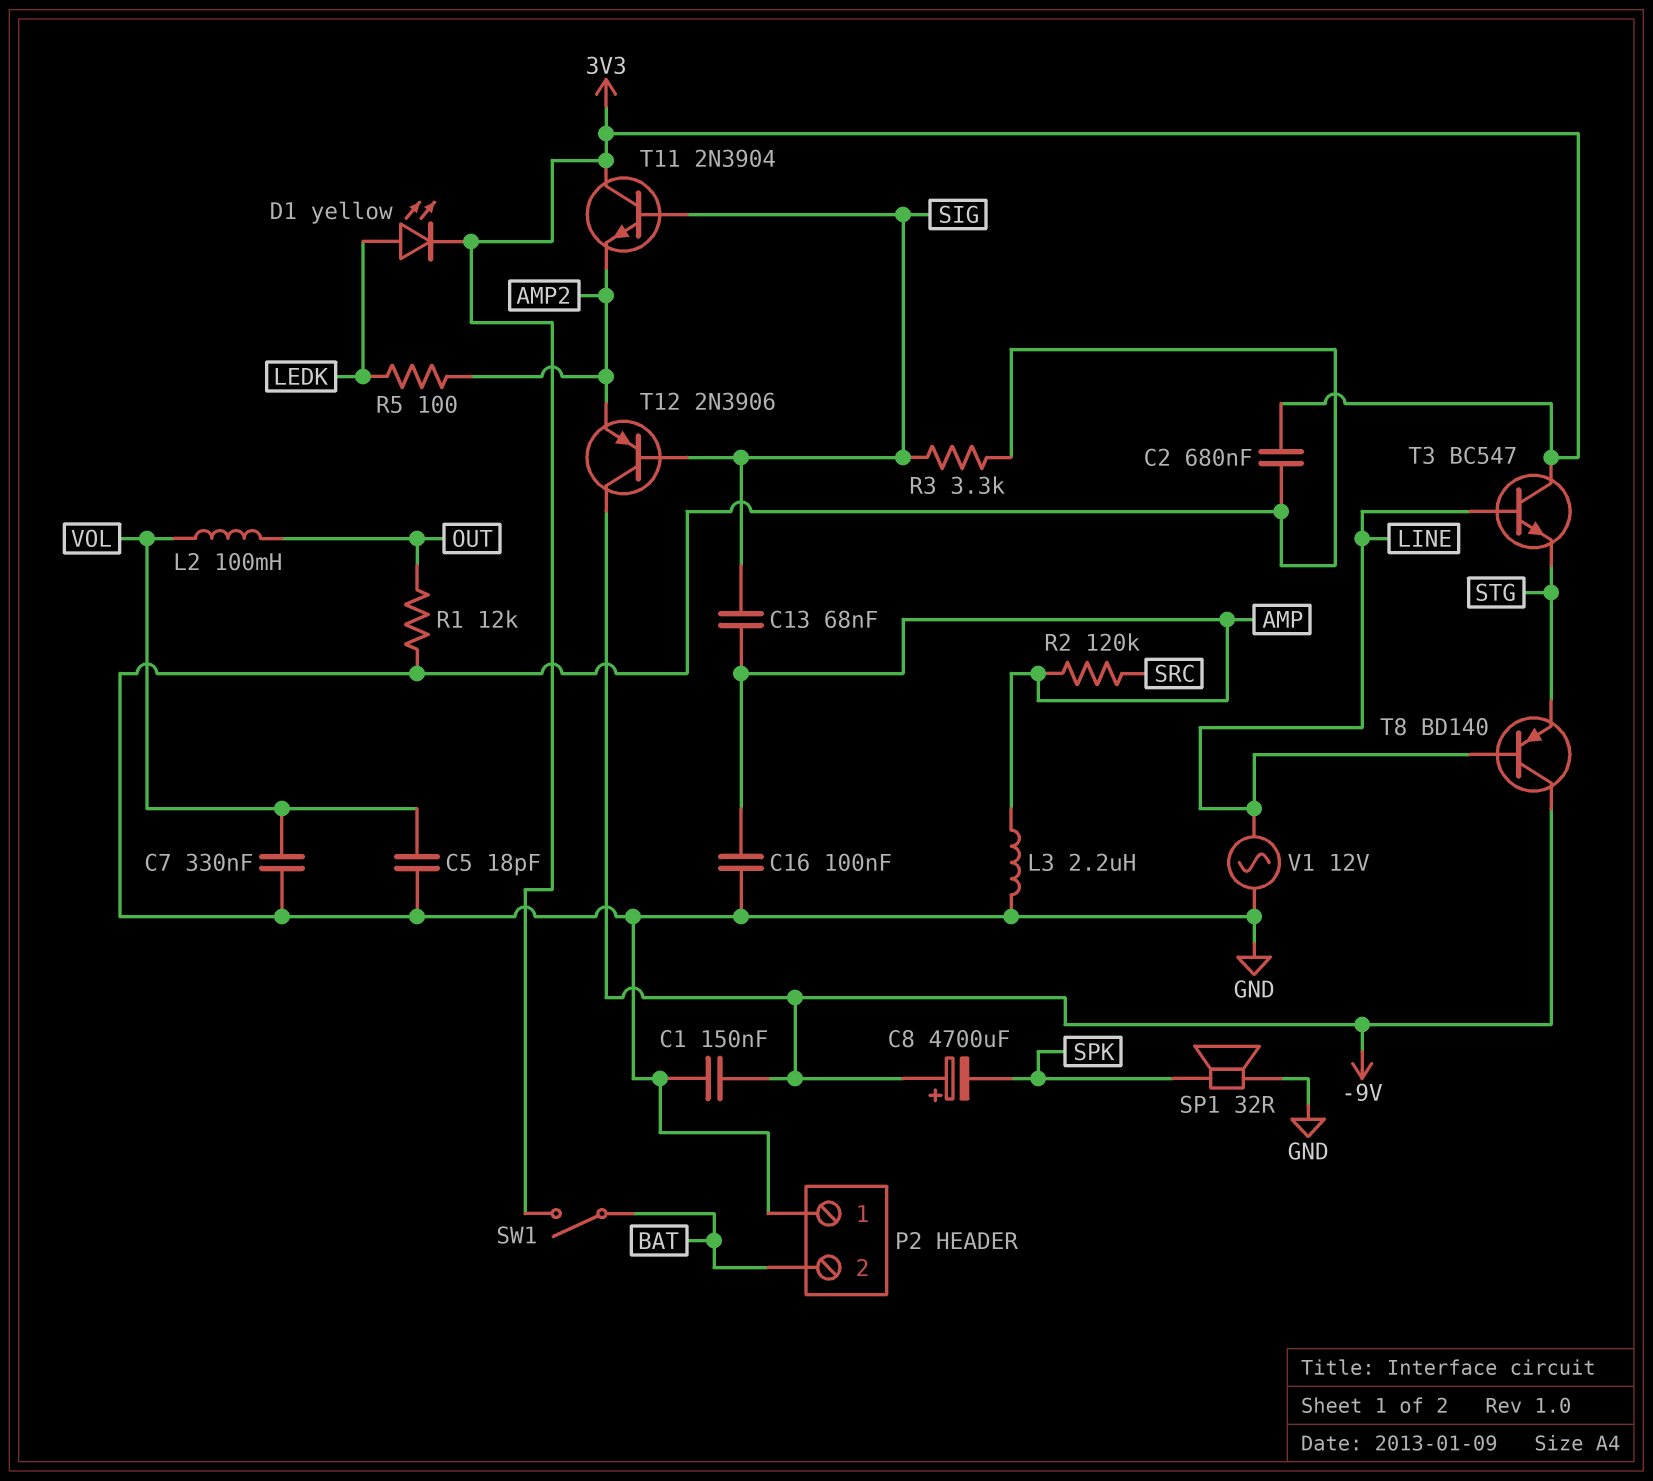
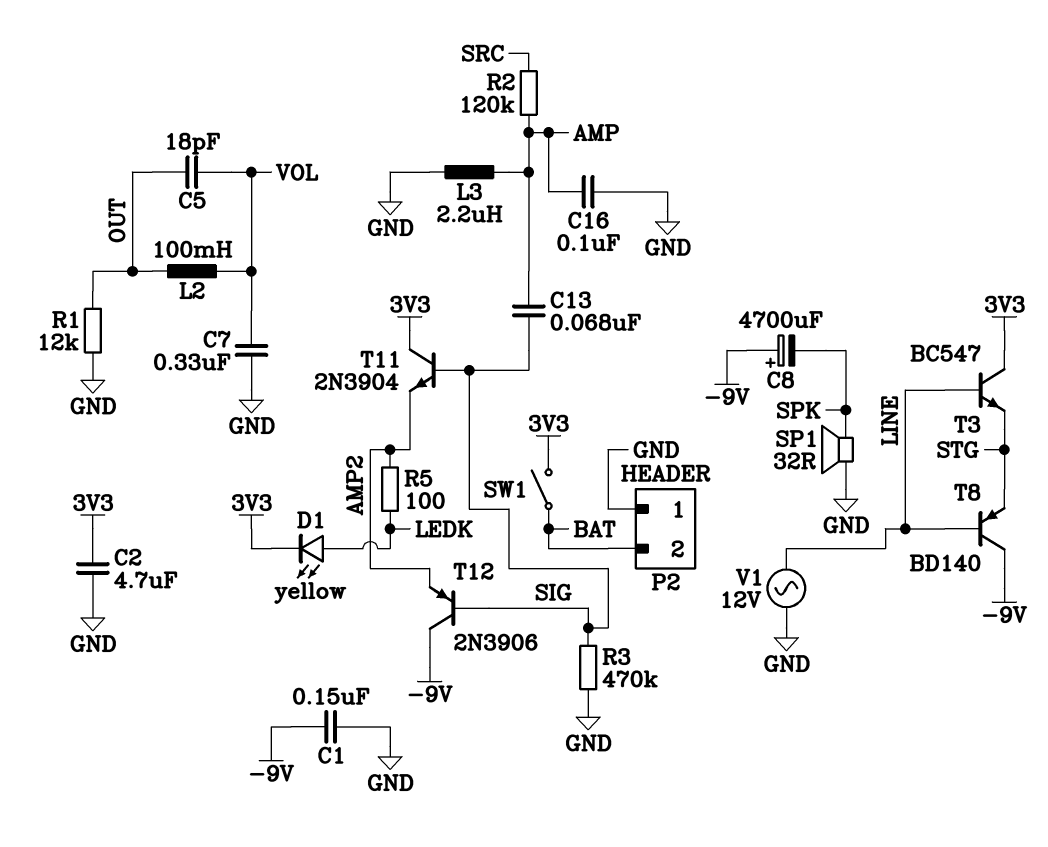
C2: 680nF (3V3, GND) -> 4.7uF (3V3, GND)
C5: 18pF (GND, VOL) -> 18pF (OUT, VOL)
R3: 3.3k (GND, SIG) -> 470k (GND, SIG)

